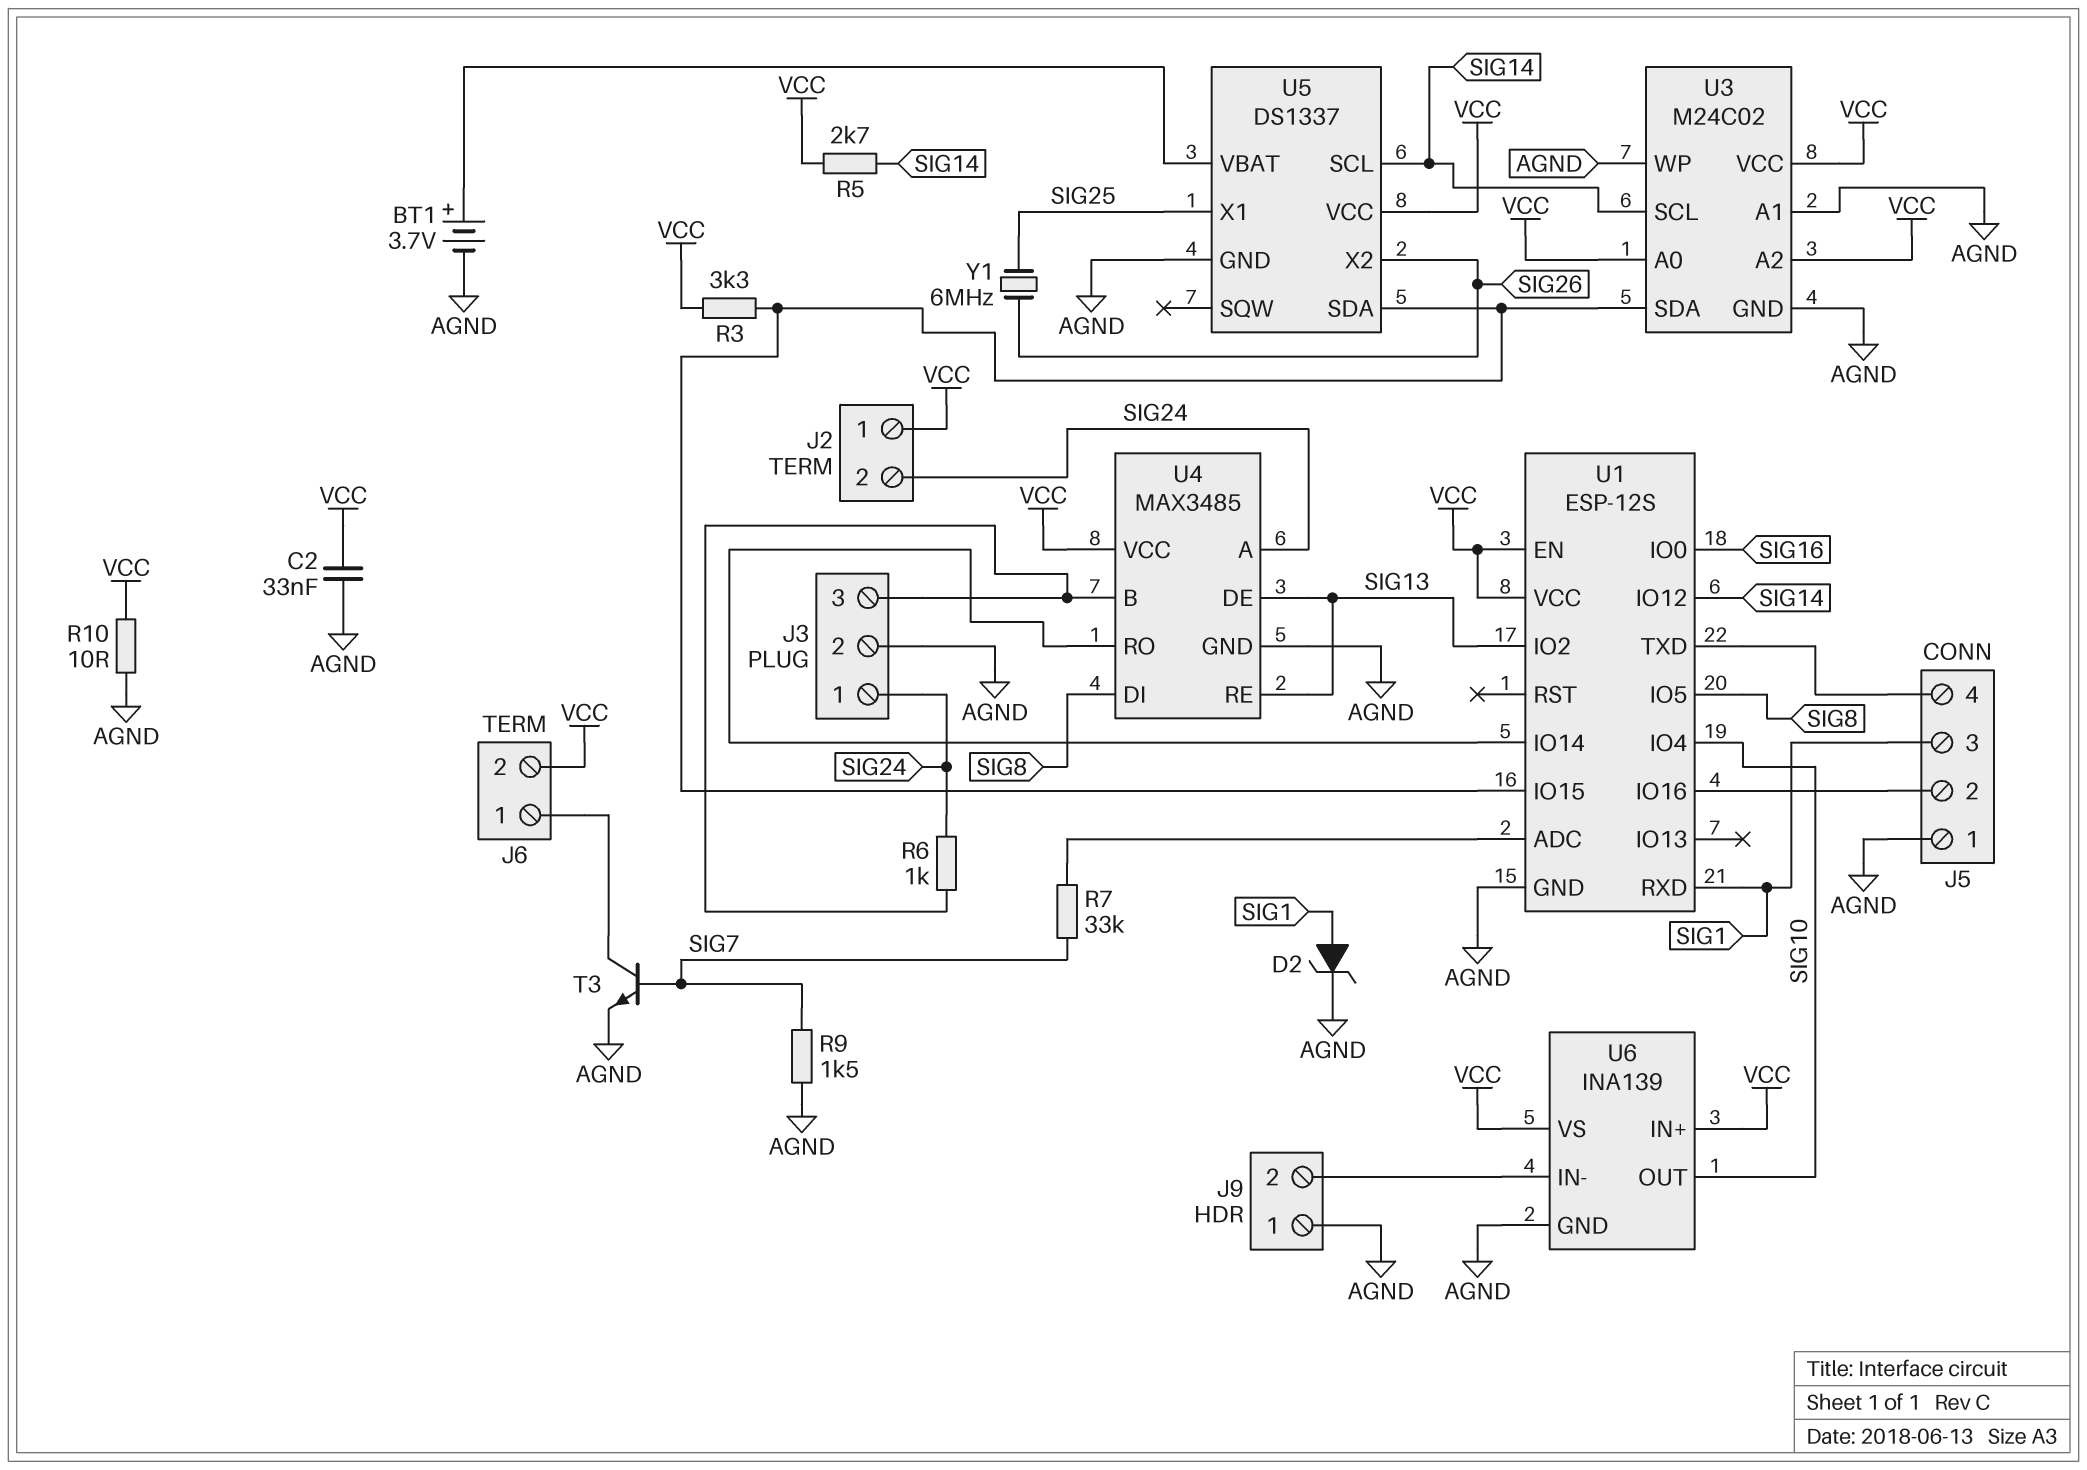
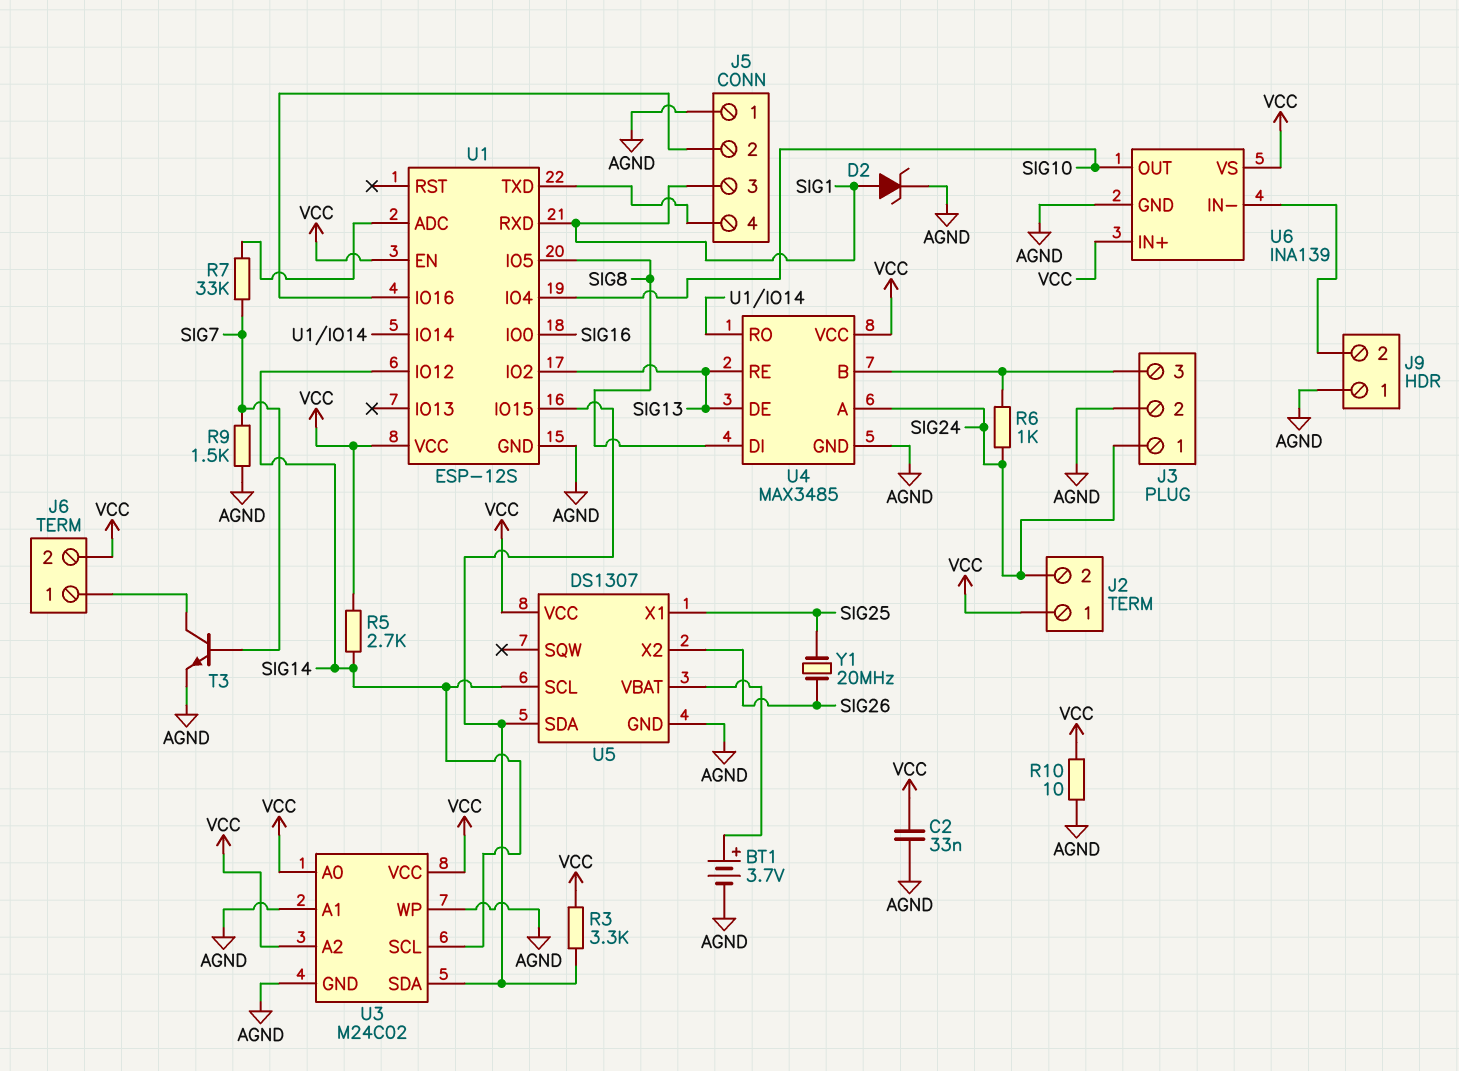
U5: DS1337 -> DS1307
Y1: 6MHz (SIG25, SIG26) -> 20MHz (SIG25, SIG26)

